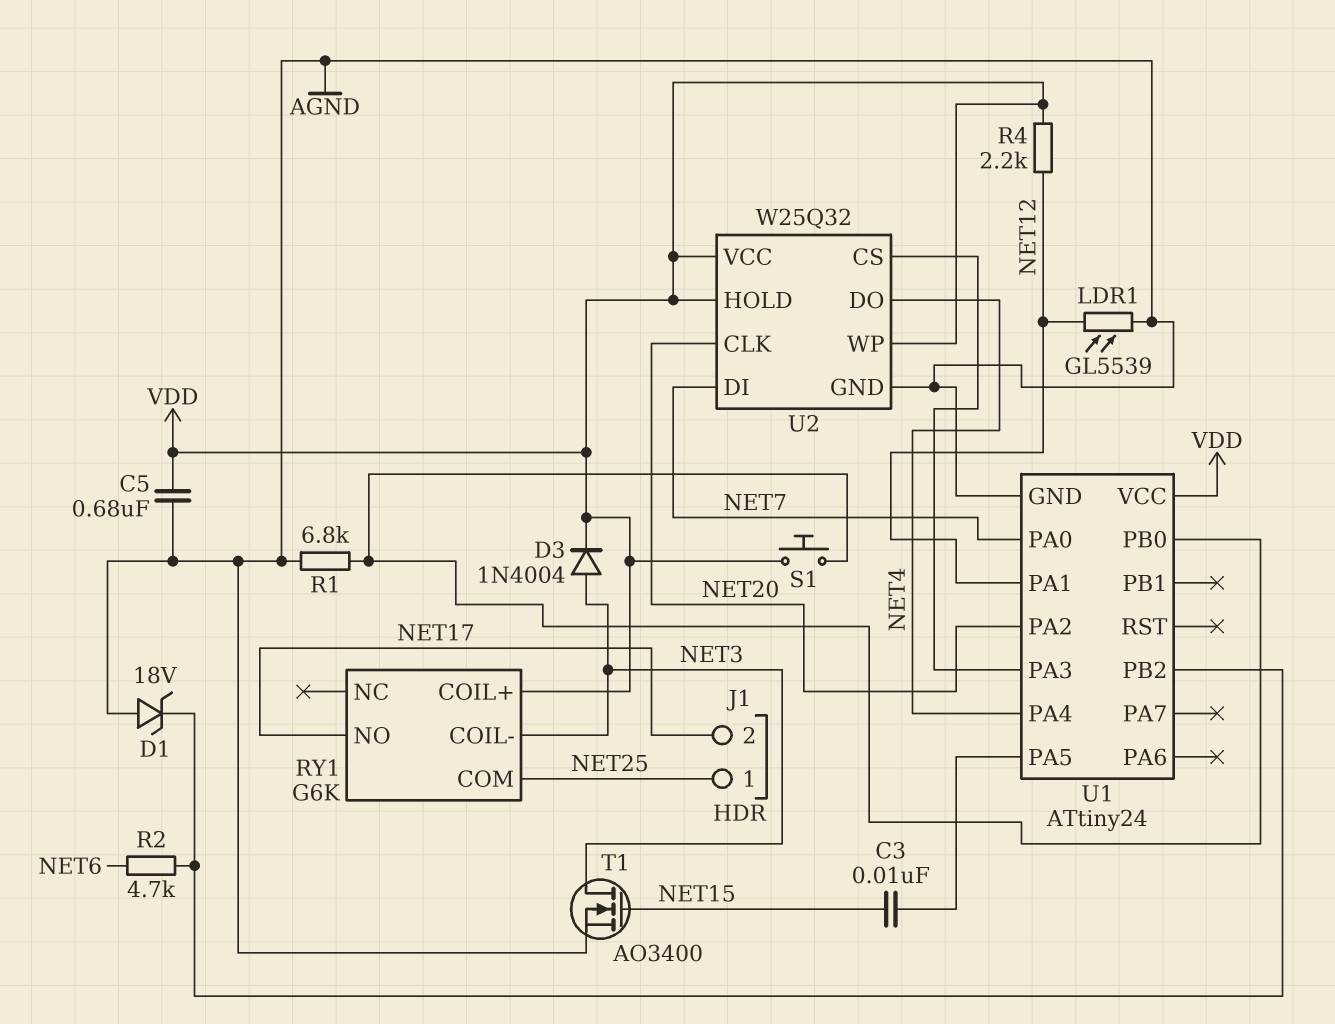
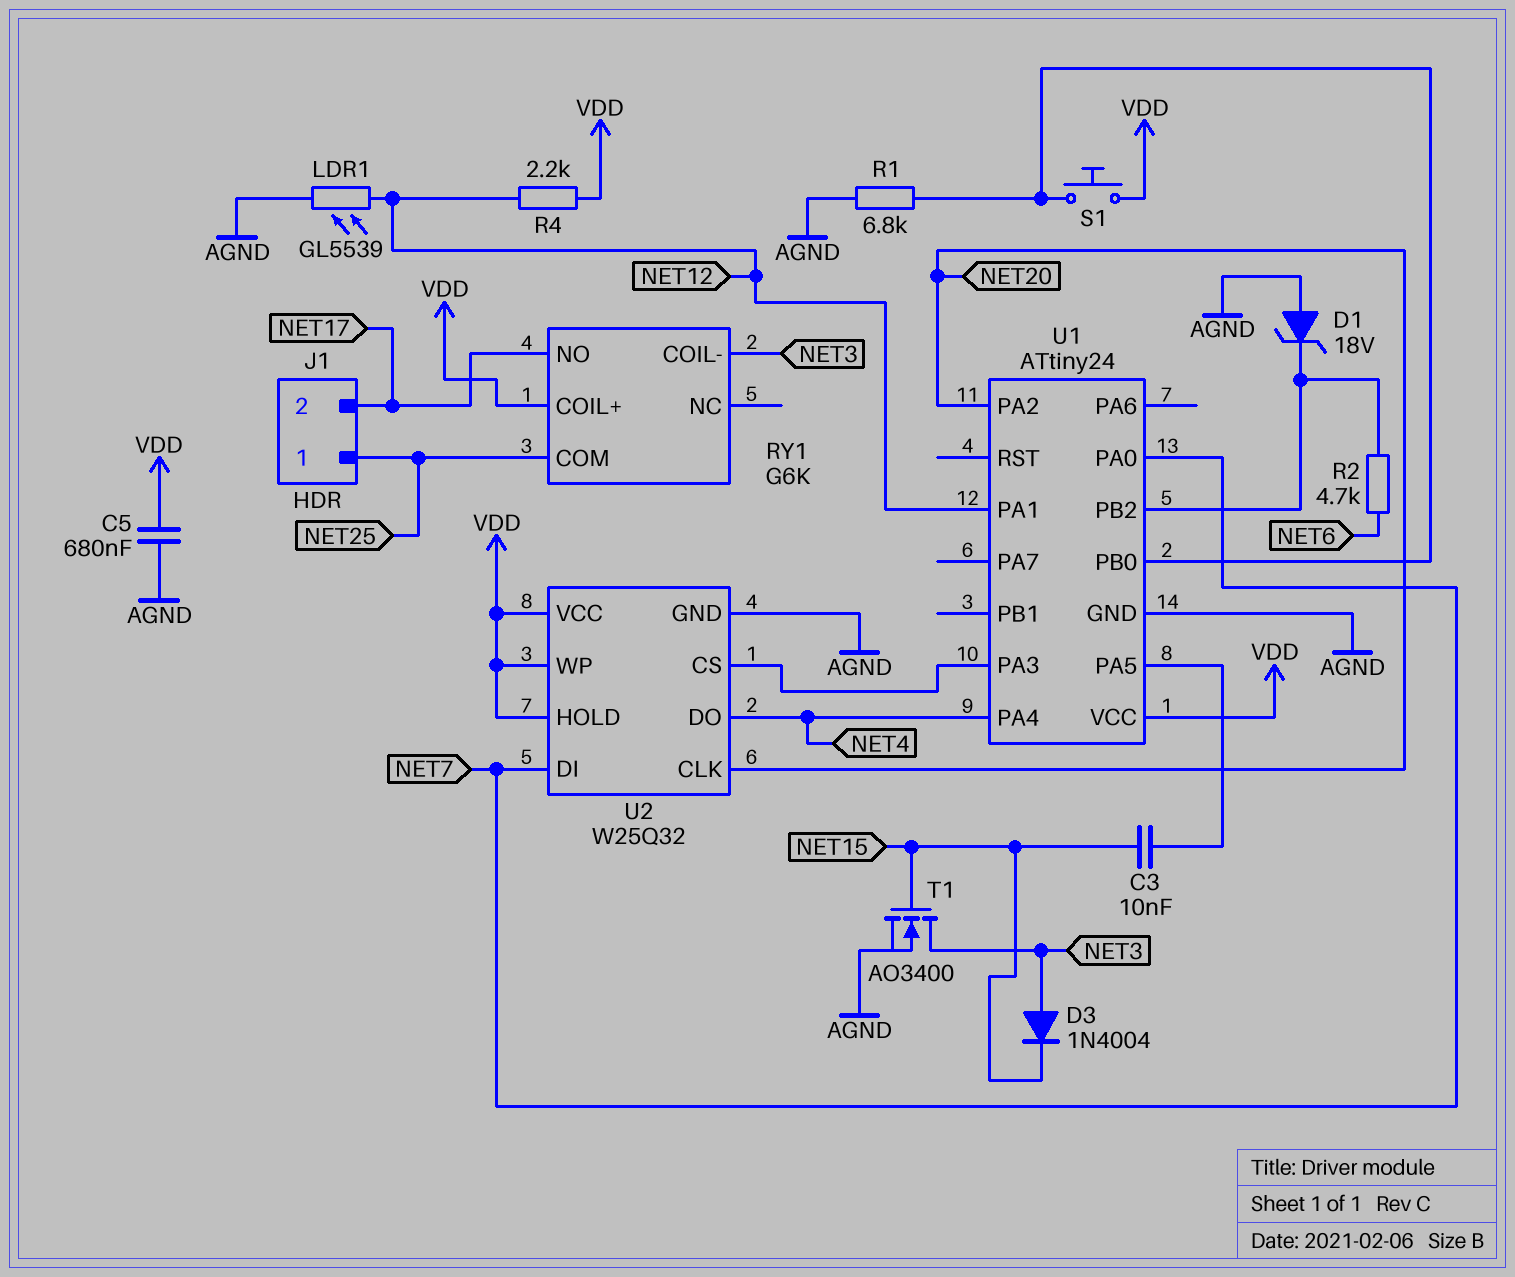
D3: diode 1N4004 (A NET3, K VDD) -> diode 1N4004 (A NET3, K NET15)

